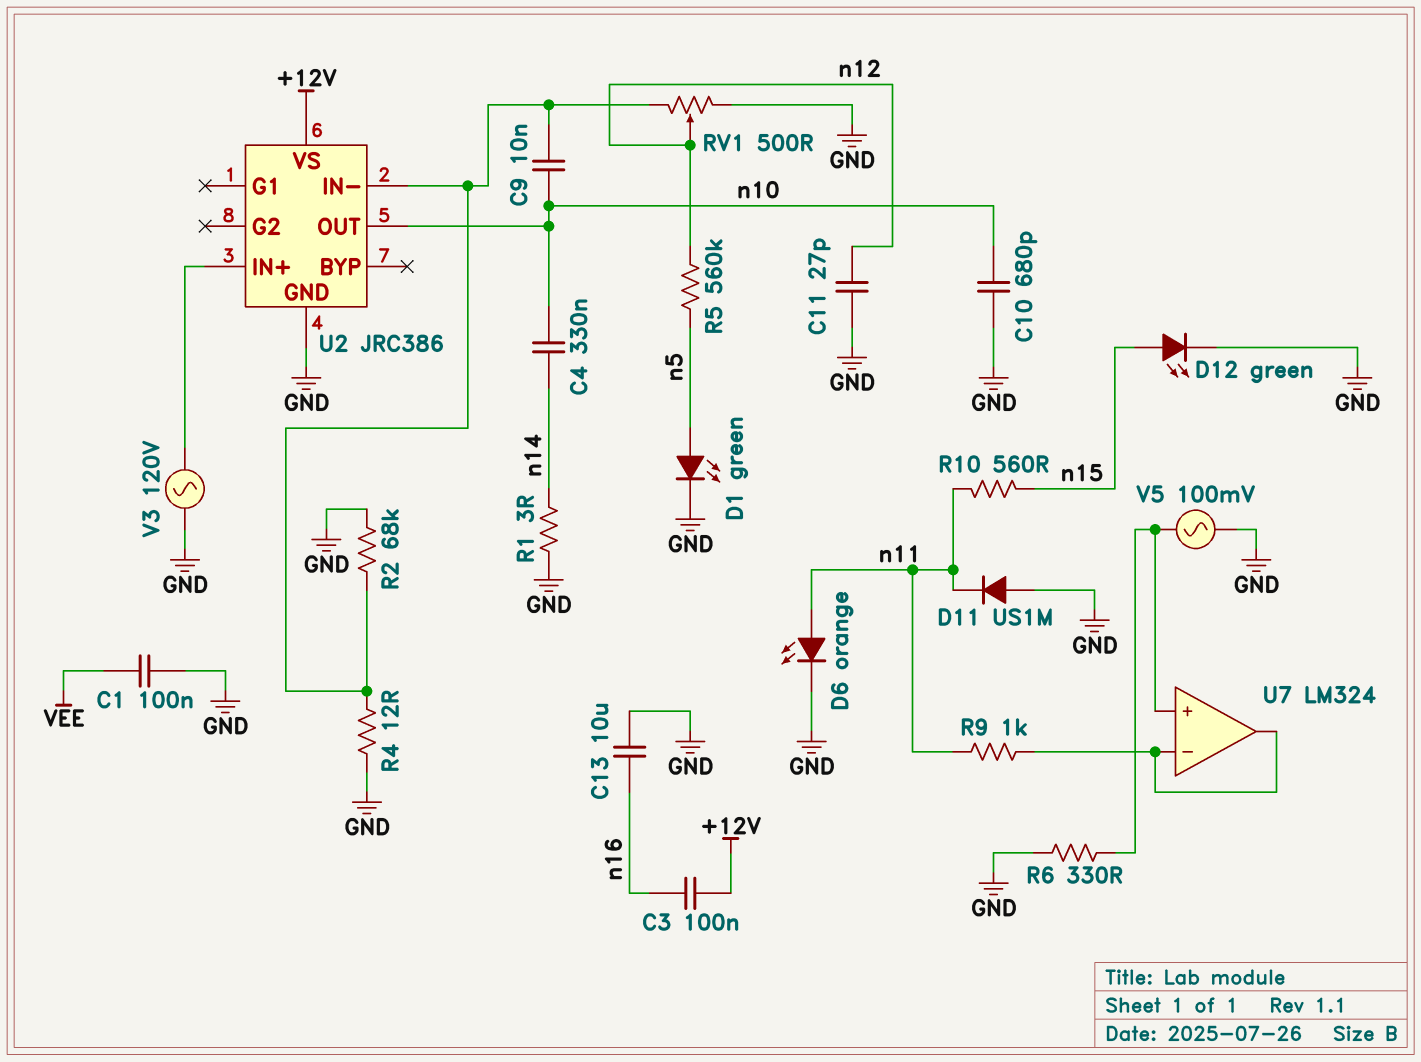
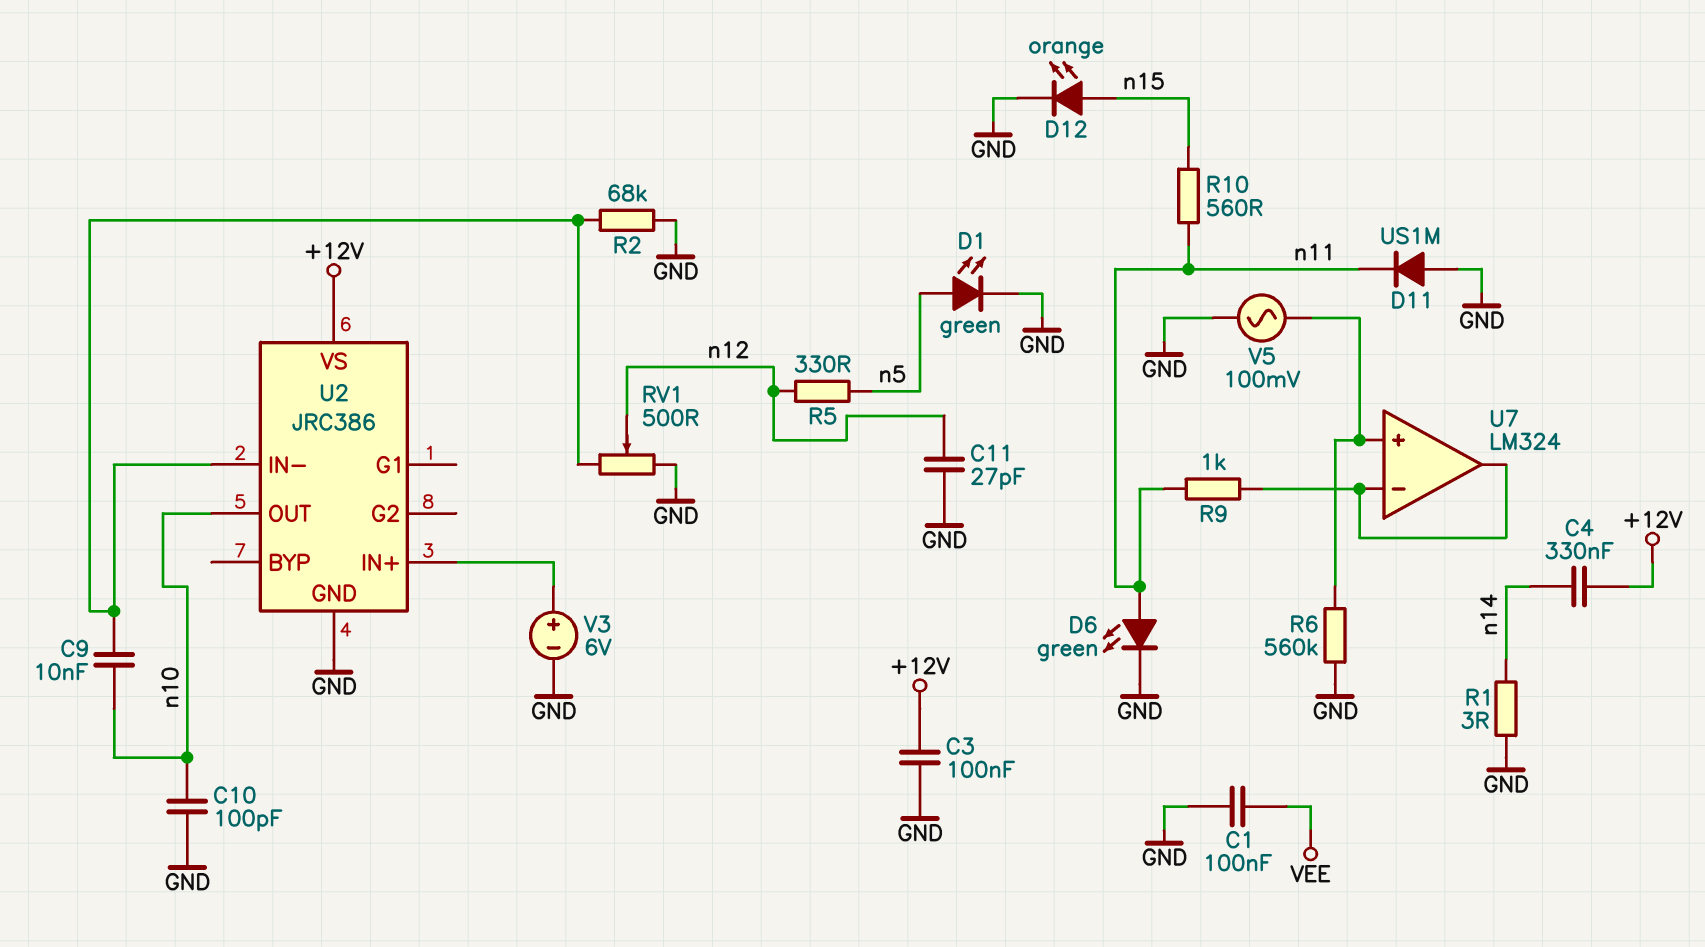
C3: 100nF (+12V, n16) -> 100nF (+12V, GND)
C4: 330nF (n10, n14) -> 330nF (+12V, n14)
C10: 680pF (GND, n10) -> 100pF (GND, n10)
C13: 10uF (GND, n16) -> none
D6: LED orange (A n11, K GND) -> LED green (A n11, K GND)
D12: LED green (A n15, K GND) -> LED orange (A n15, K GND)
R4: 12 (GND, U2/IN-) -> none
R5: 560k (n5, n12) -> 330 (n5, n12)
R6: 330 (GND, U7/in+) -> 560k (GND, U7/in+)
V3: AC 120V (GND, U2/IN+) -> 6V (plus U2/IN+, minus GND)

